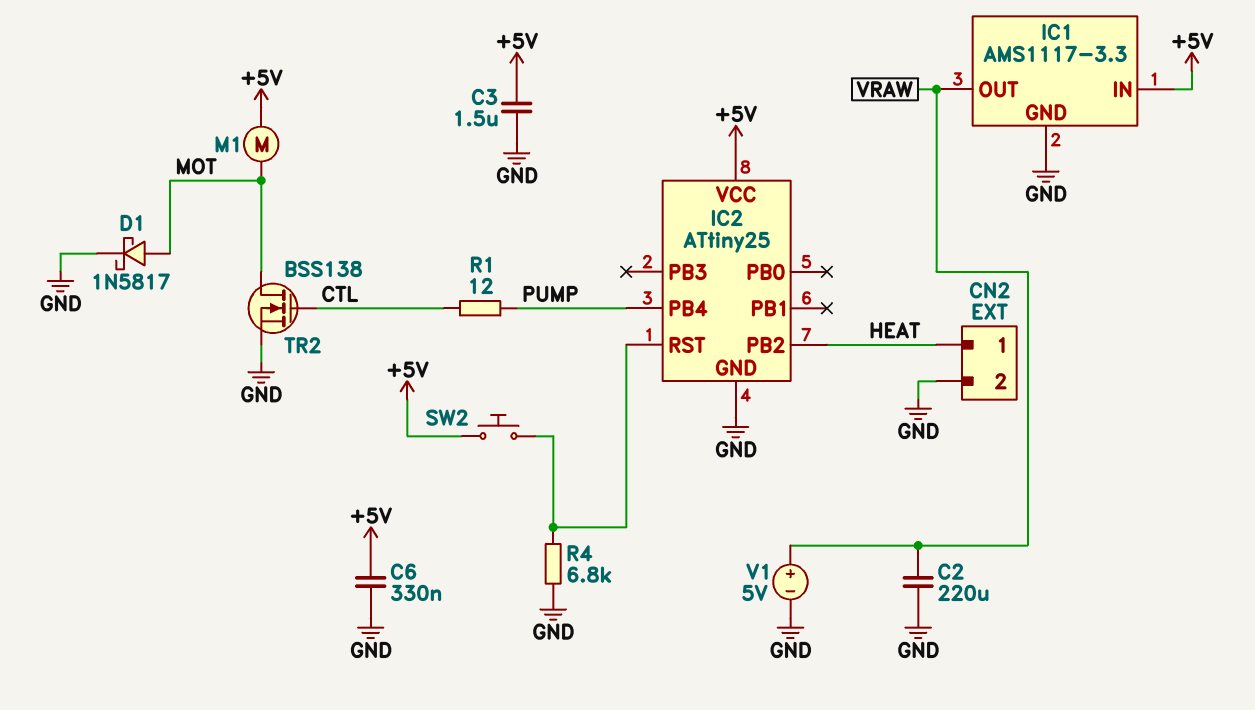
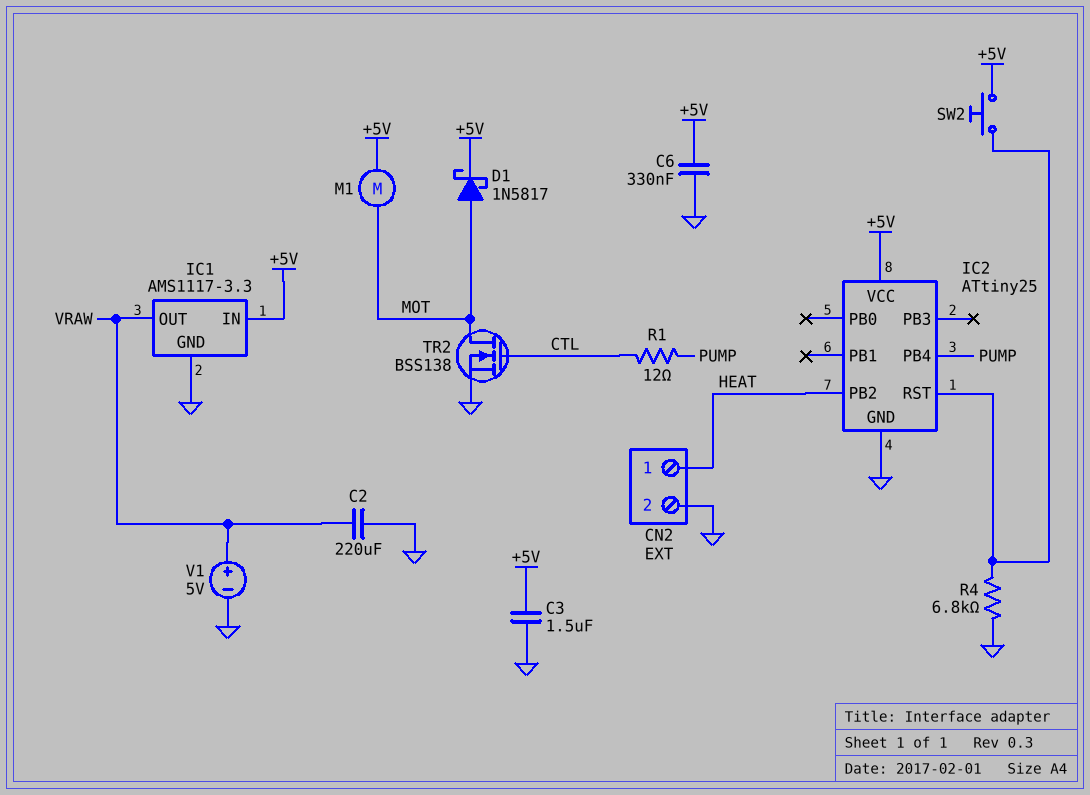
D1: schottky 1N5817 (A MOT, K GND) -> schottky 1N5817 (A MOT, K +5V)

